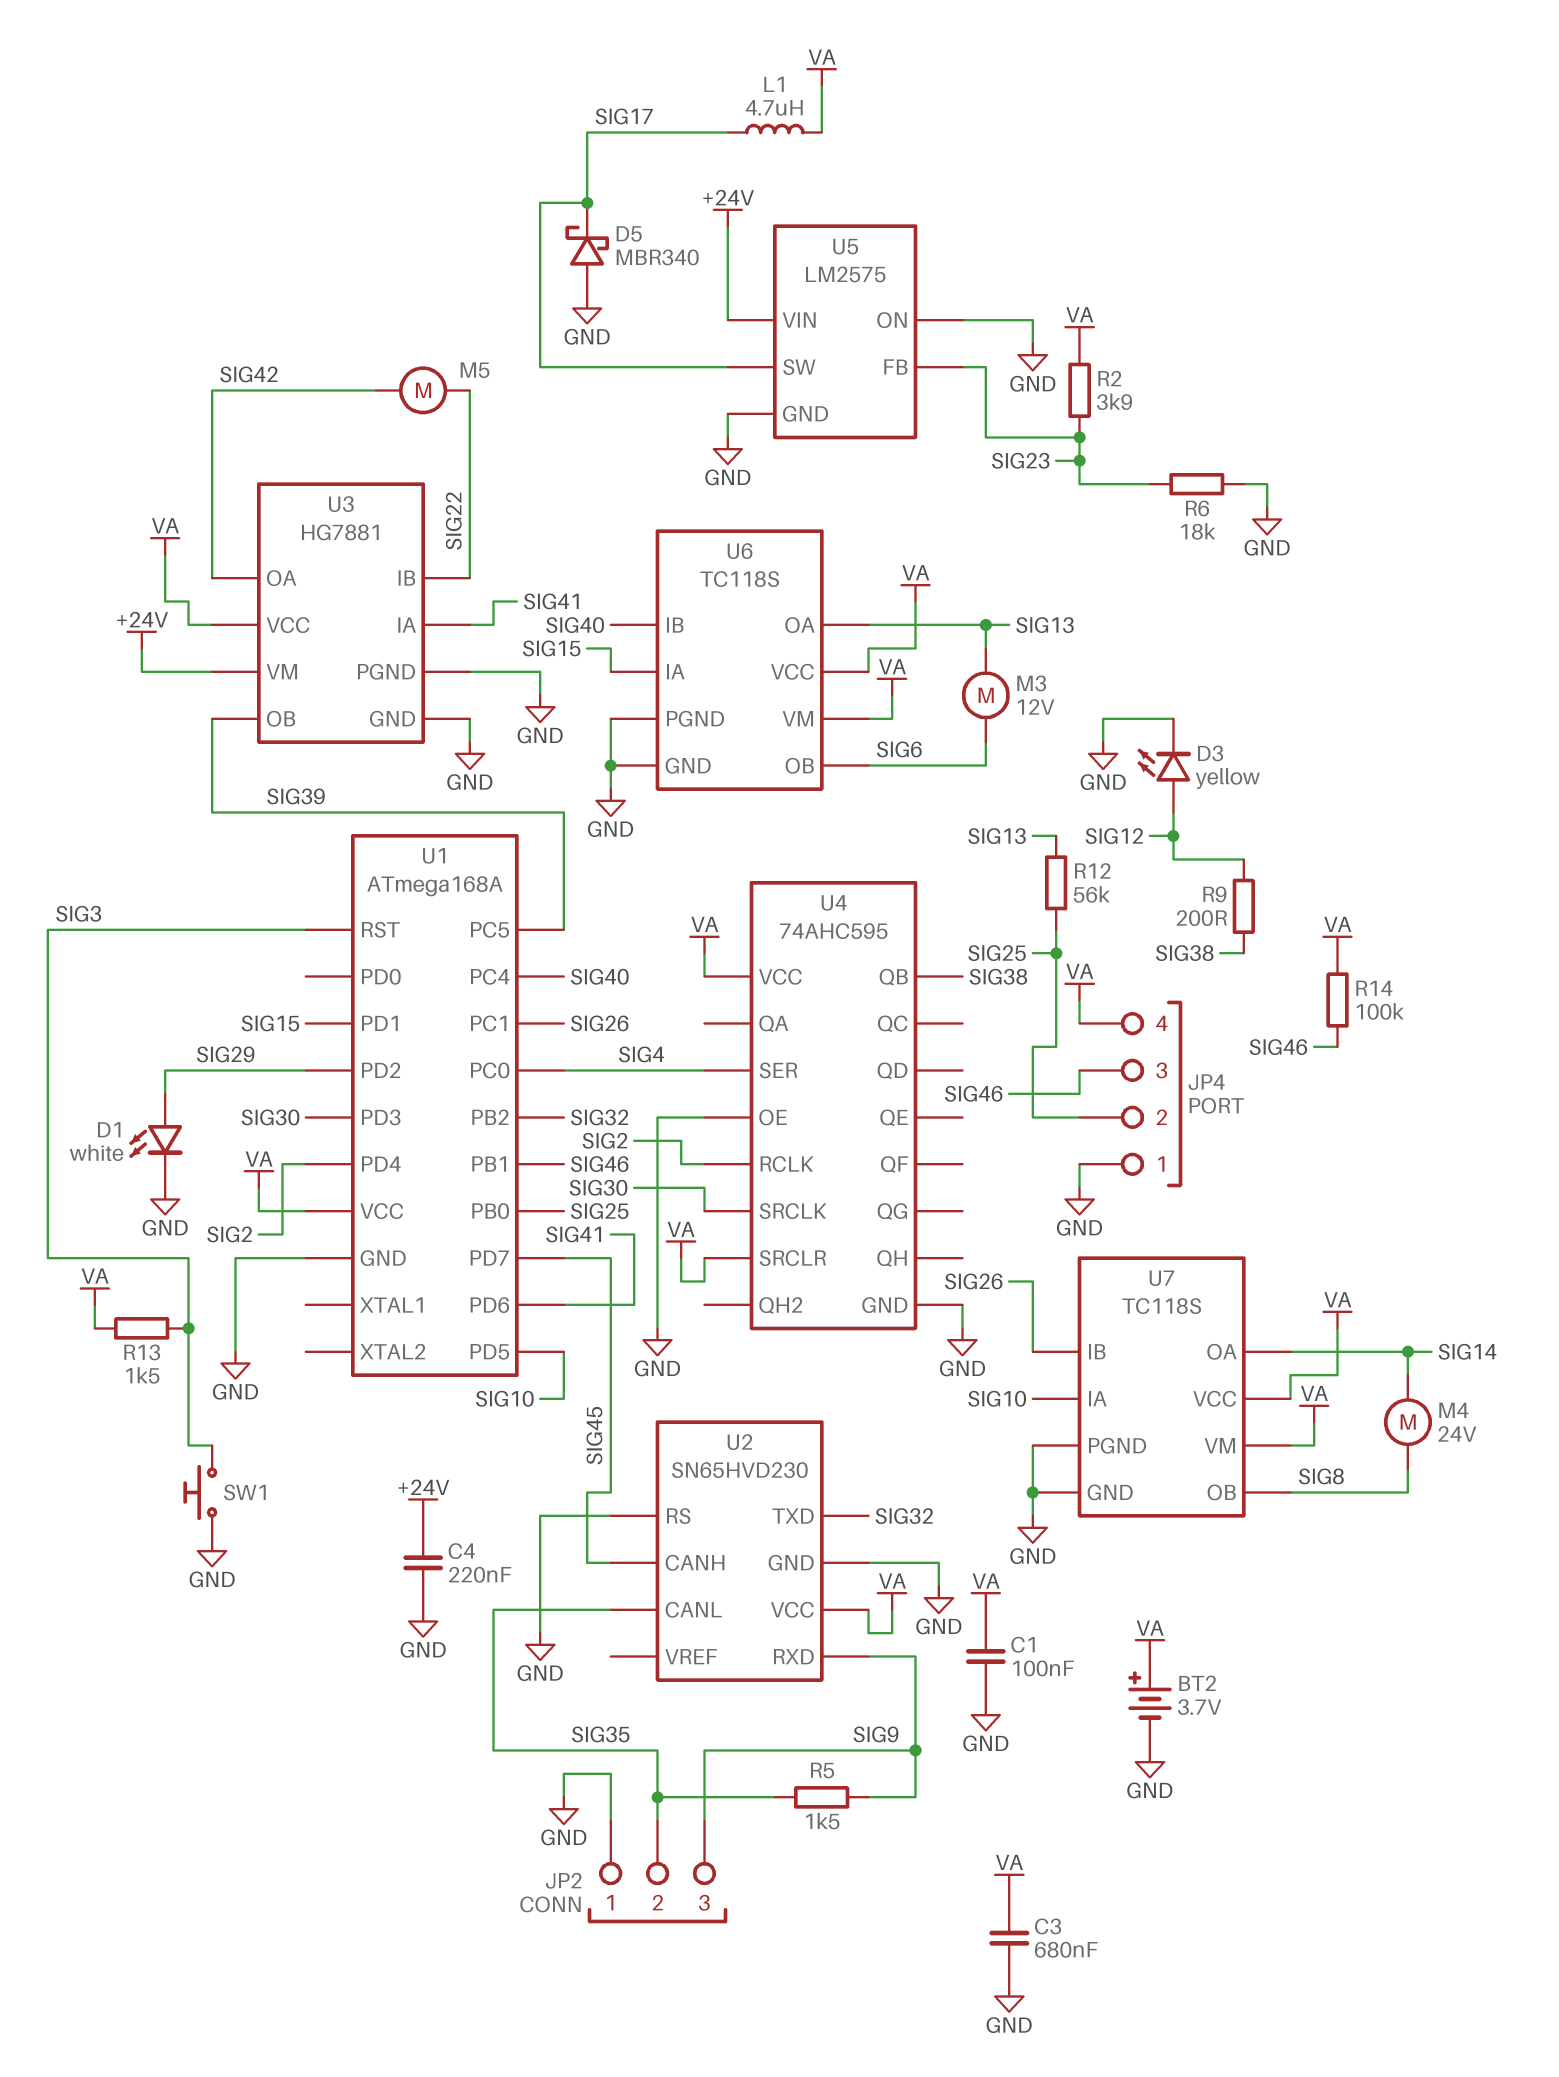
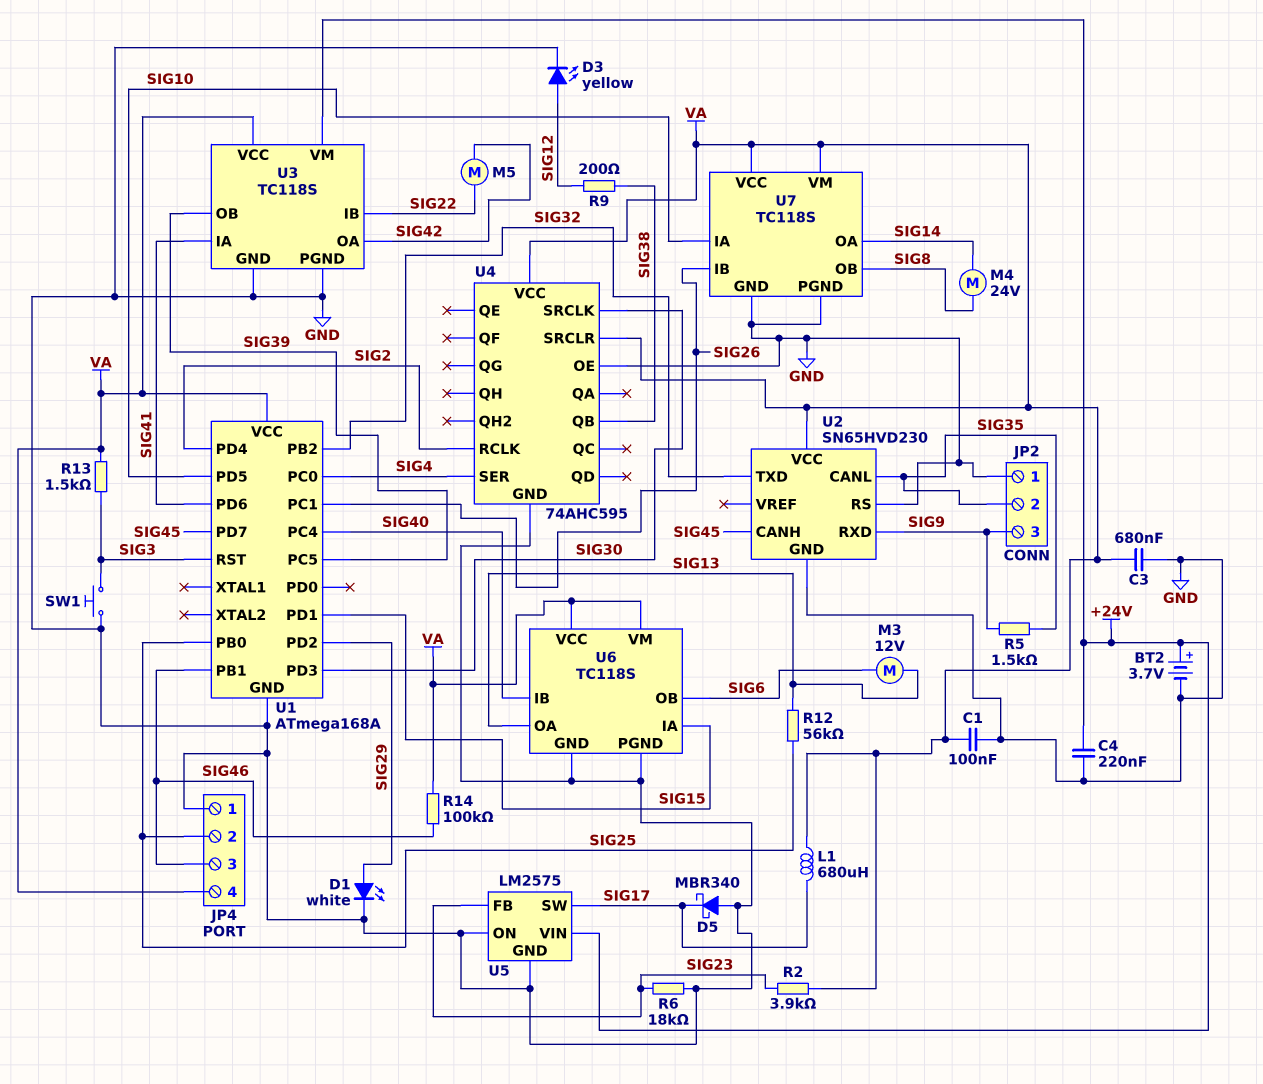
BT2: 3.7V (plus VA, minus GND) -> 3.7V (plus +24V, minus GND)
L1: 4.7uH (SIG17, VA) -> 680uH (SIG17, VA)
U3: HG7881 -> TC118S

